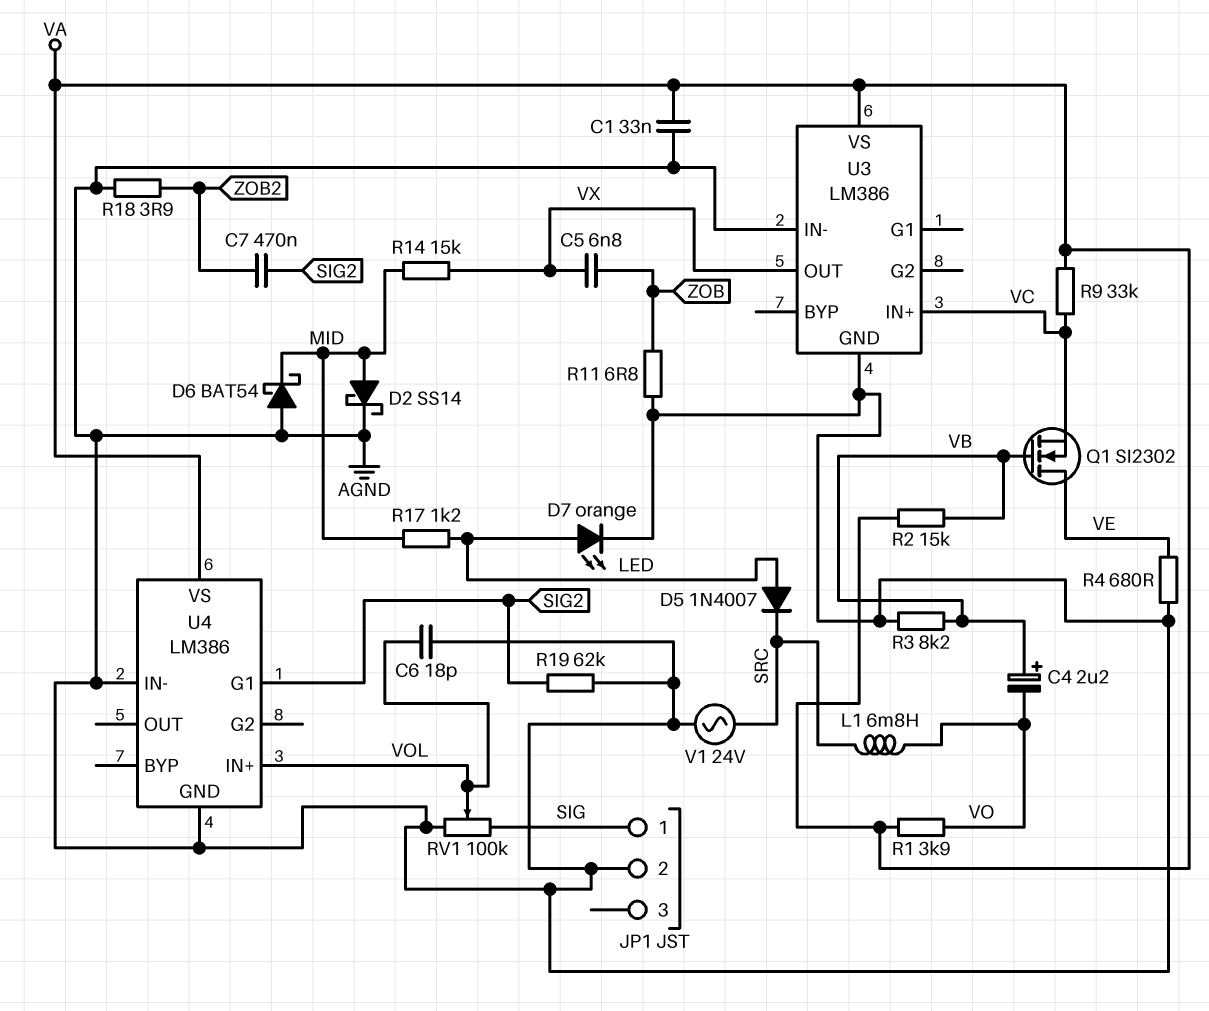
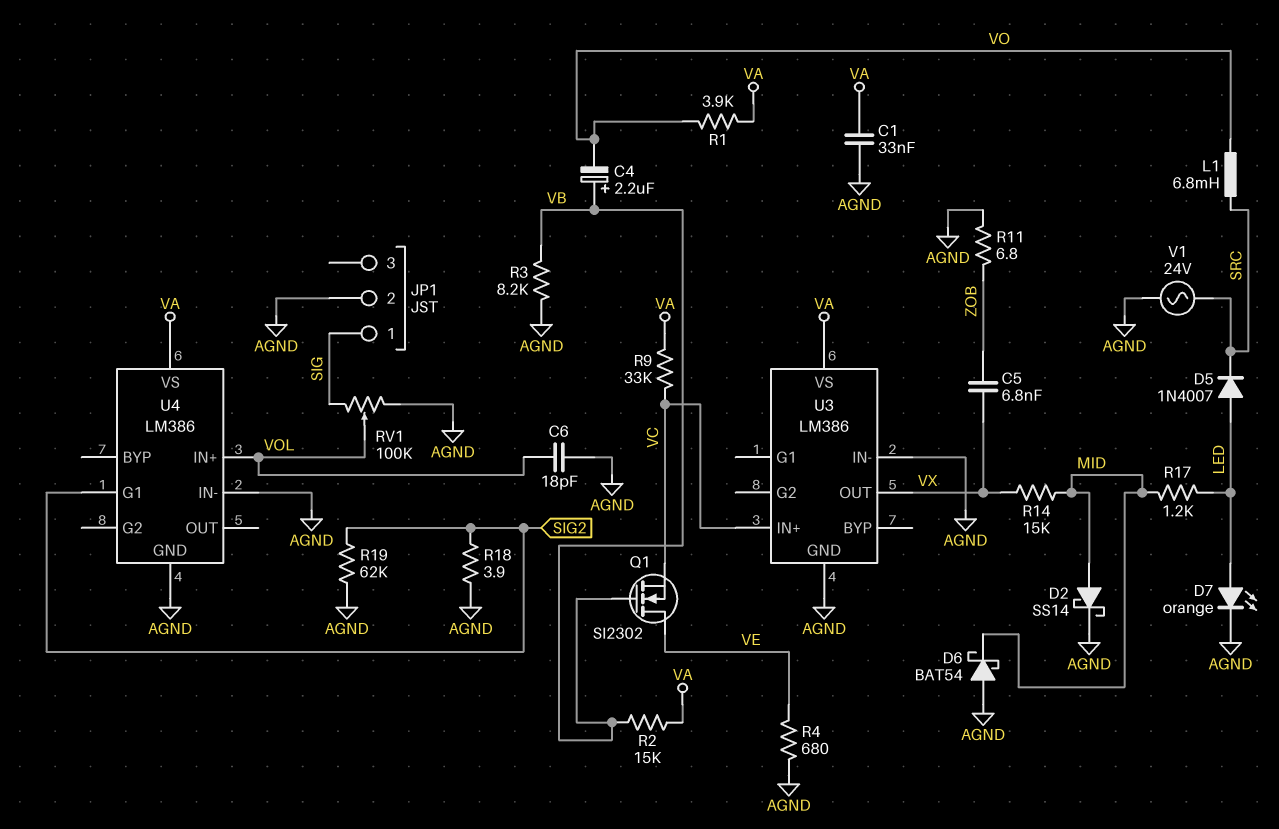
C7: 470nF (SIG2, ZOB2) -> none
R18: 3.9 (AGND, ZOB2) -> 3.9 (AGND, SIG2)

